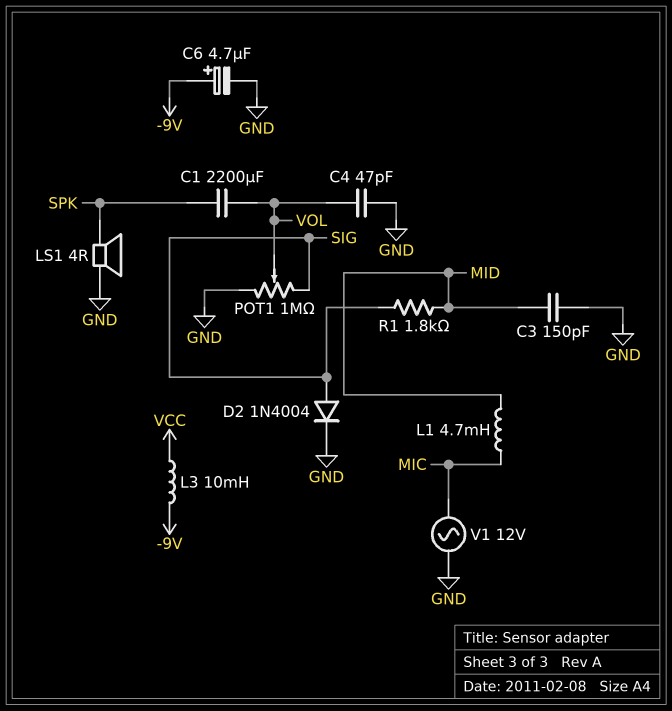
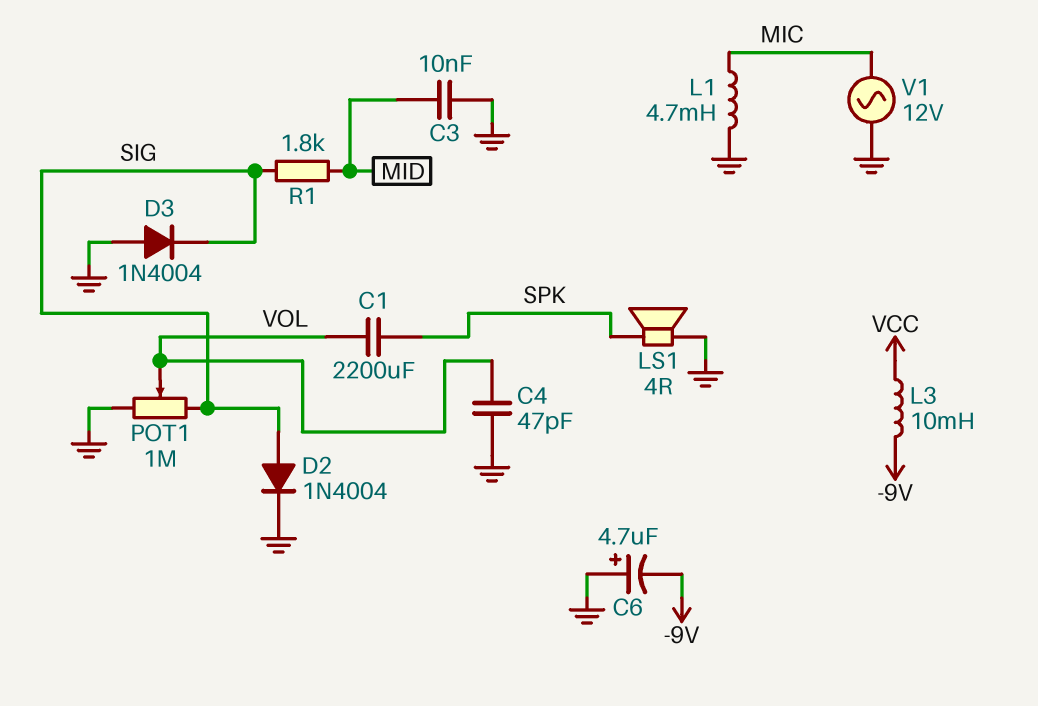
C3: 150pF (GND, MID) -> 10nF (GND, MID)
C6: 4.7uF (plus -9V, minus GND) -> 4.7uF (plus GND, minus -9V)
D3: none -> diode 1N4004 (A GND, K SIG)
L1: 4.7mH (MIC, MID) -> 4.7mH (GND, MIC)

